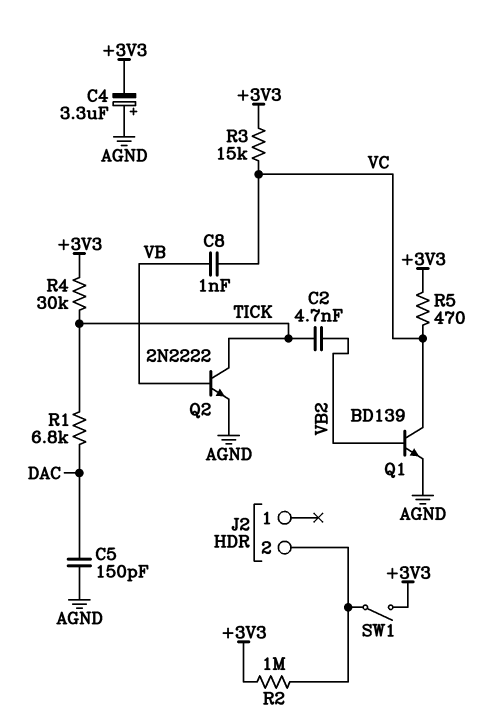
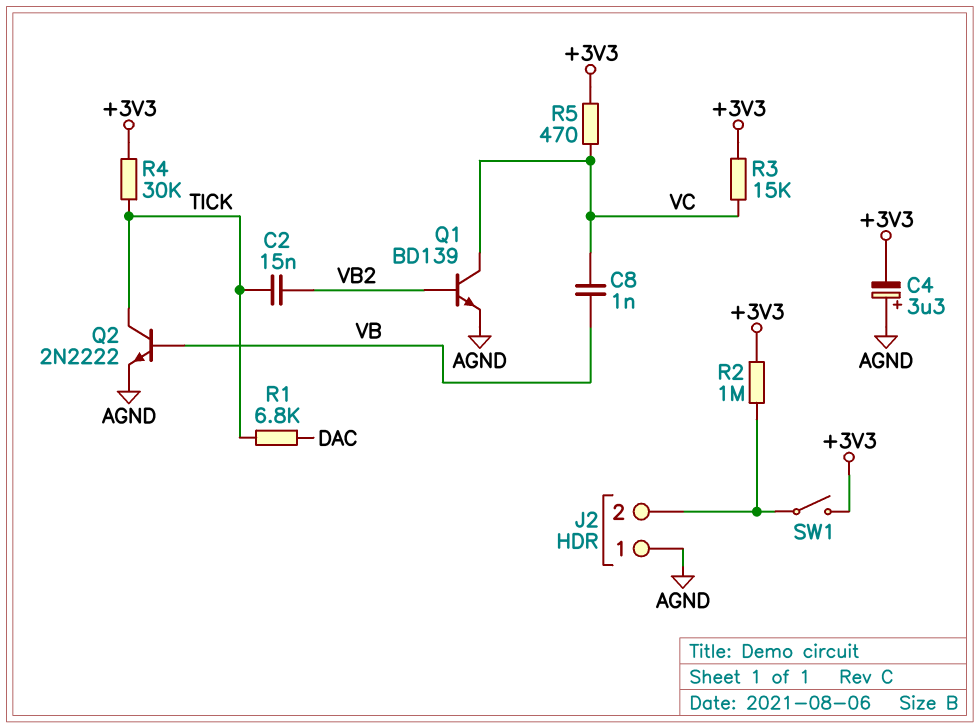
C2: 4.7nF (TICK, VB2) -> 15nF (TICK, VB2)
C5: 150pF (AGND, DAC) -> none
J2 pin 1: none -> AGND

